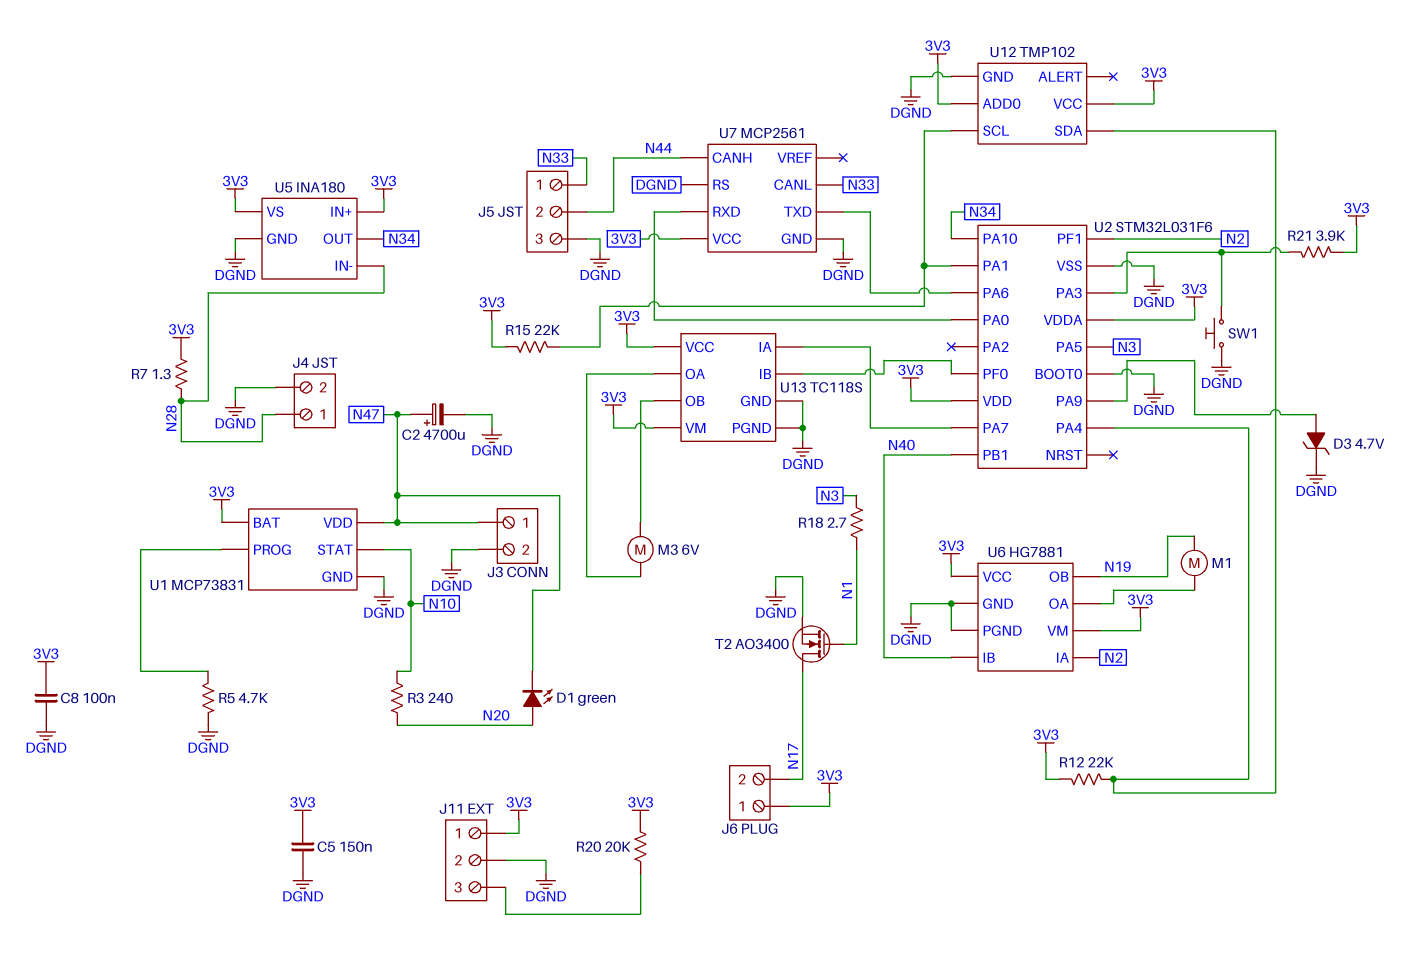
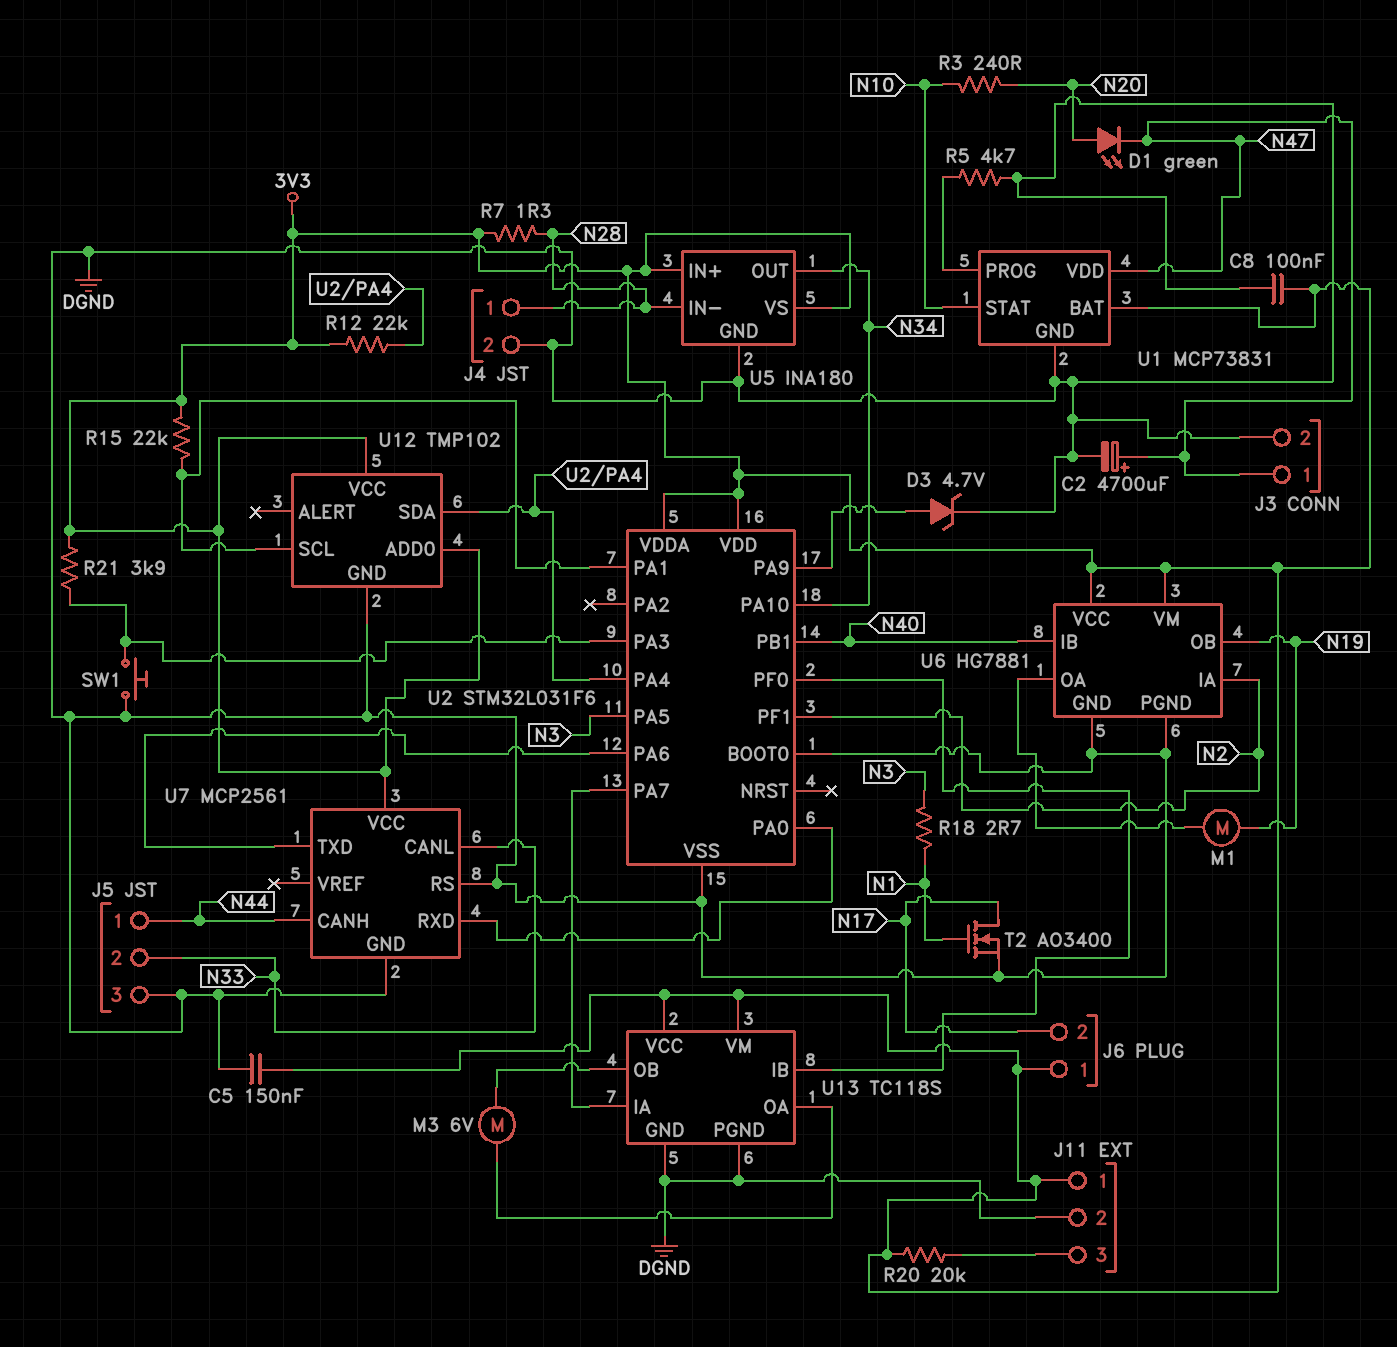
J5 pin 1: N33 -> N44
J5 pin 2: N44 -> N33

